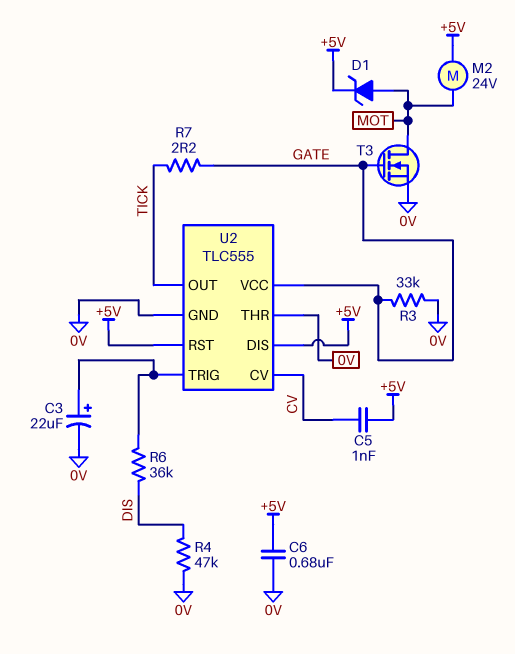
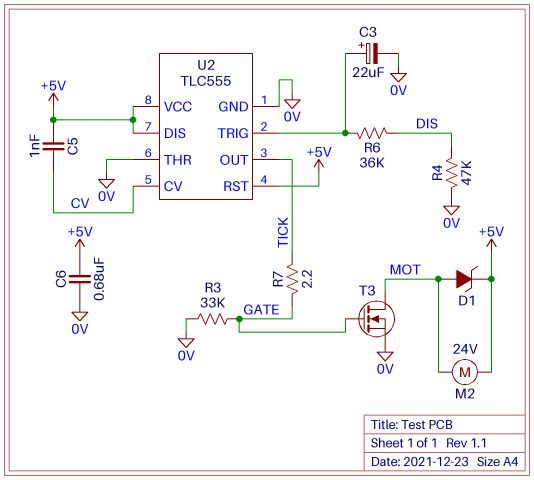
U2 pin VCC: GATE -> +5V

